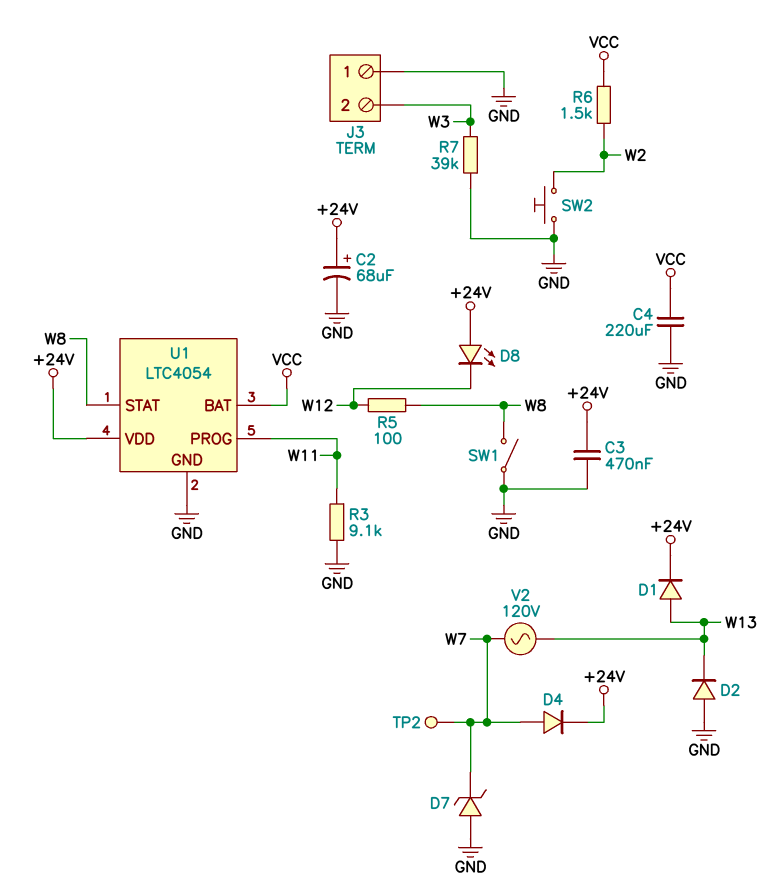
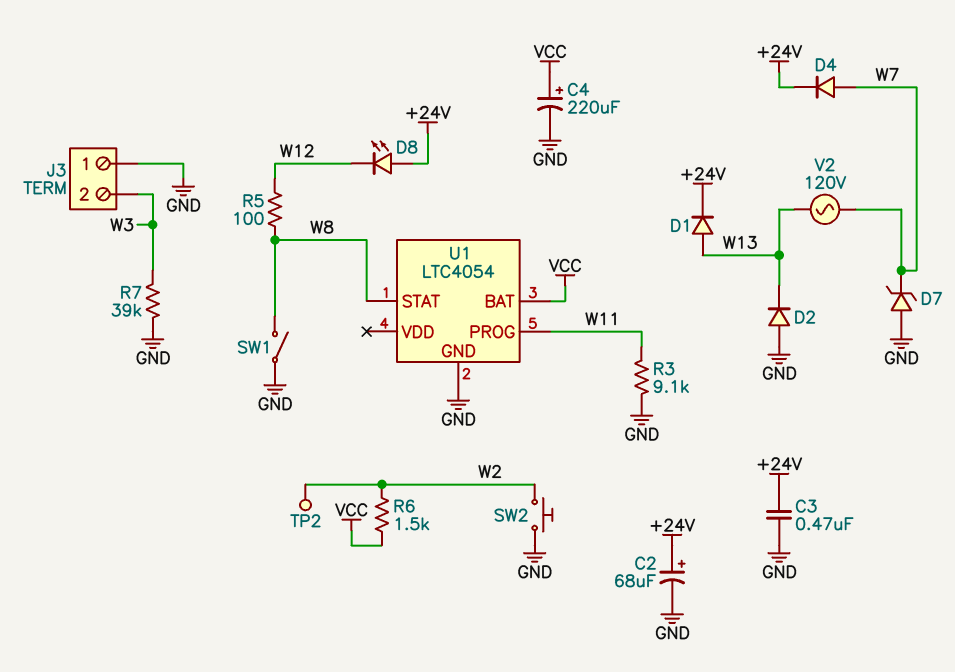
C4: 220uF (GND, VCC) -> 220uF (plus VCC, minus GND)
TP2: test point (W7) -> test point (W2)
U1 pin VDD: +24V -> none

